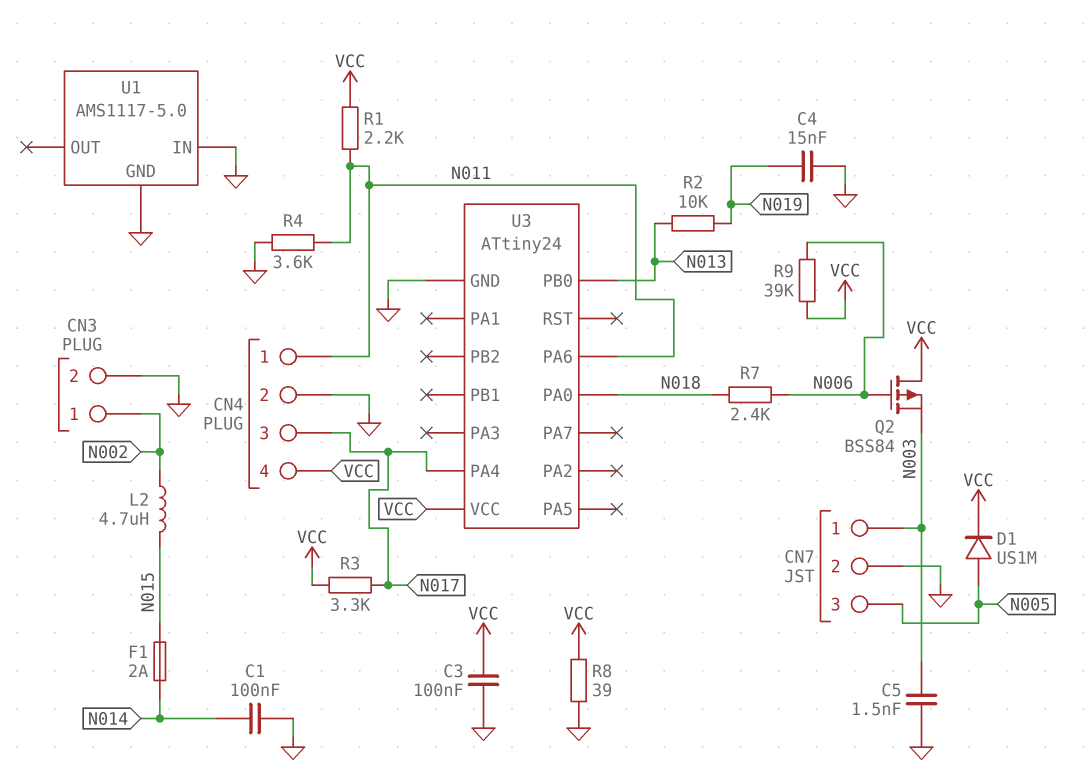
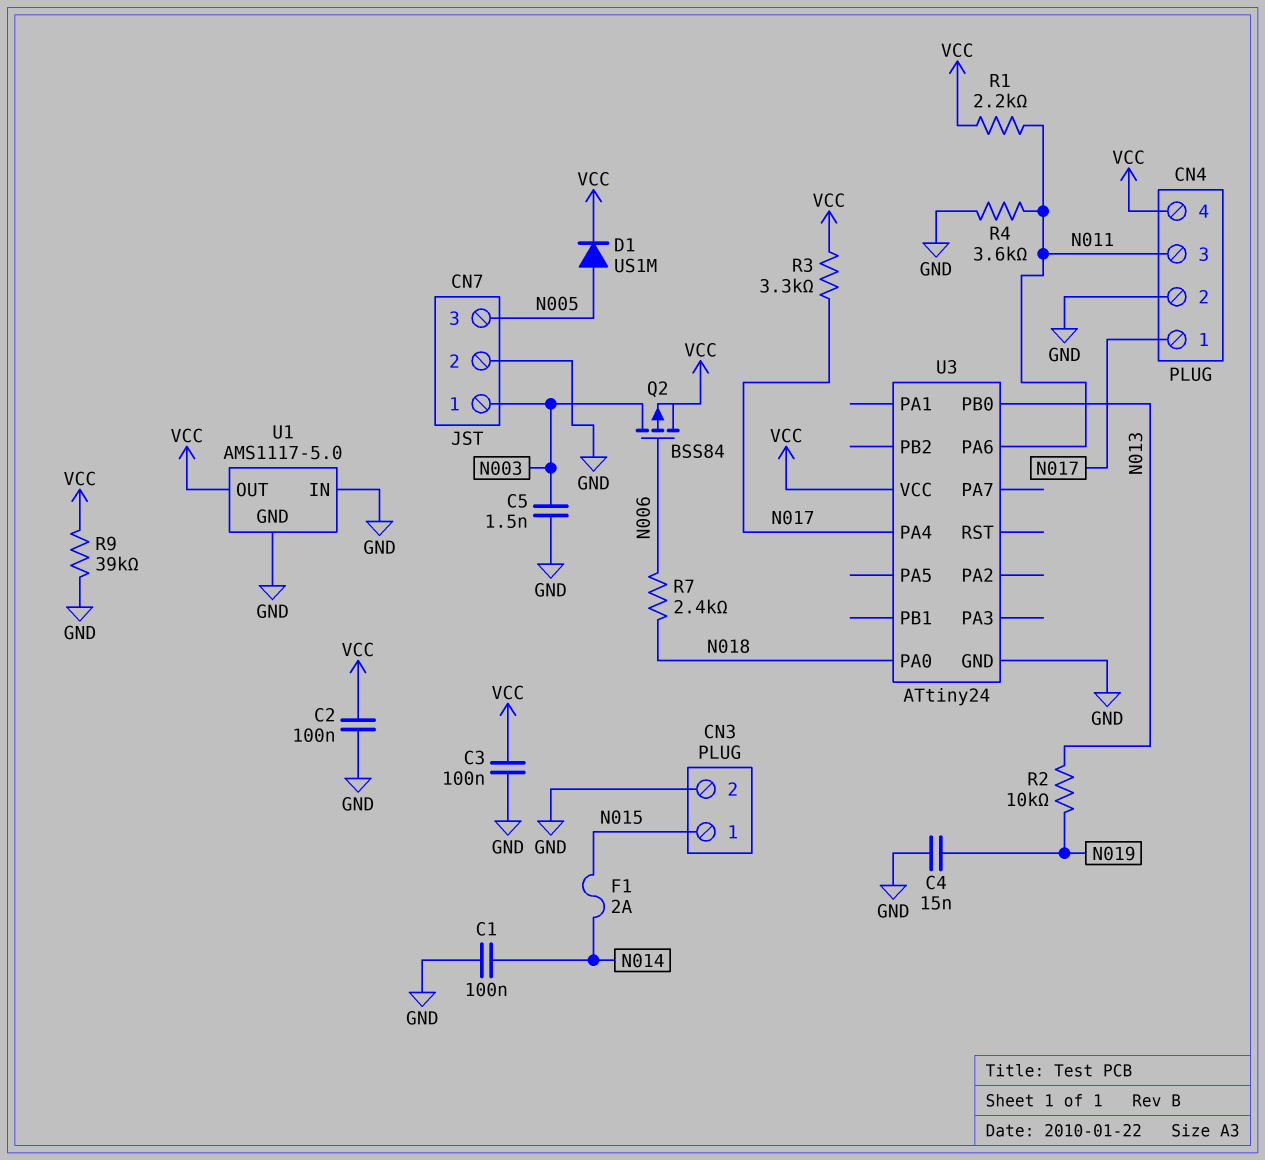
C2: none -> 100nF (GND, VCC)
CN3 pin 1: N002 -> N015
CN4 pin 1: N011 -> N017
CN4 pin 3: N017 -> N011
L2: 4.7uH (N002, N015) -> none
Q2: PMOS BSS84 (G N006, D VCC, S N003) -> PMOS BSS84 (G N006, D N003, S VCC)
R8: 39 (GND, VCC) -> none
R9: 39k (N006, VCC) -> 39k (GND, VCC)
U1 pin OUT: none -> VCC

